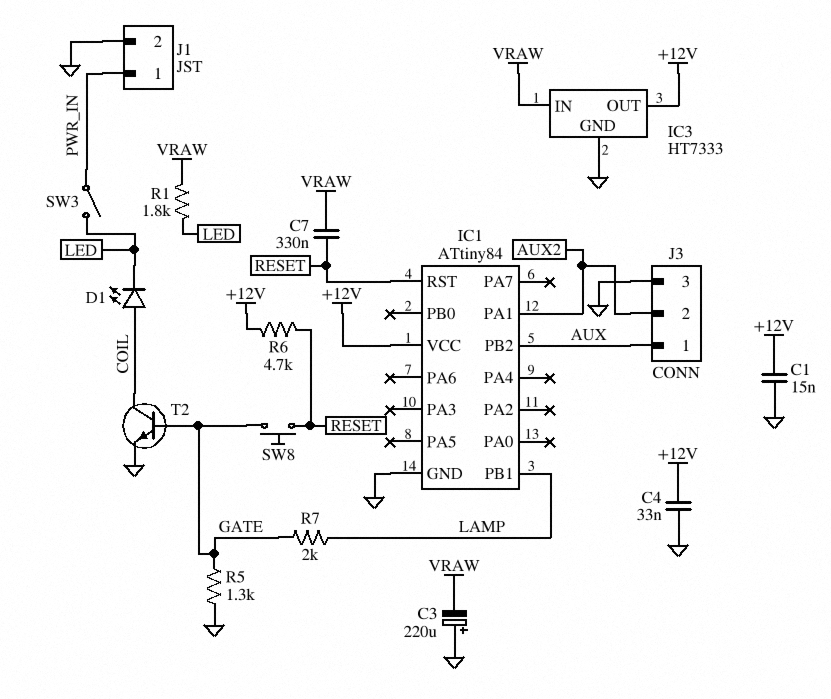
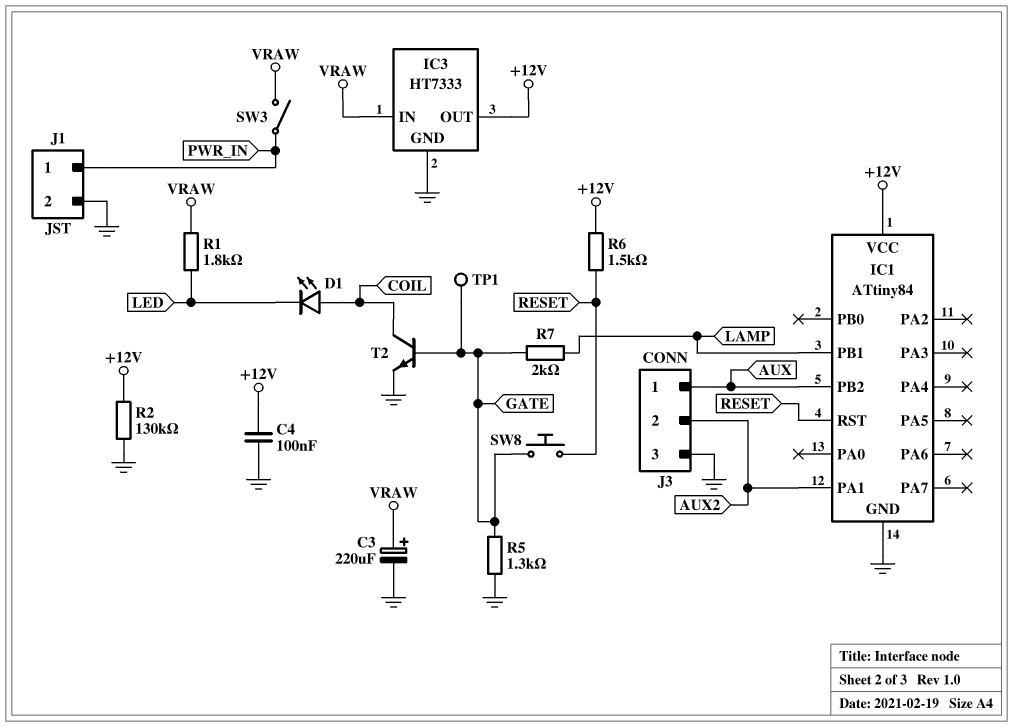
C1: 15nF (+12V, GND) -> none
C3: 220uF (plus GND, minus VRAW) -> 220uF (plus VRAW, minus GND)
C4: 33nF (+12V, GND) -> 100nF (+12V, GND)
C7: 330nF (RESET, VRAW) -> none
R2: none -> 130k (+12V, GND)
R6: 4.7k (+12V, RESET) -> 1.5k (+12V, RESET)
SW3: switch (LED, PWR_IN) -> switch (PWR_IN, VRAW)
TP1: none -> test point (GATE)

